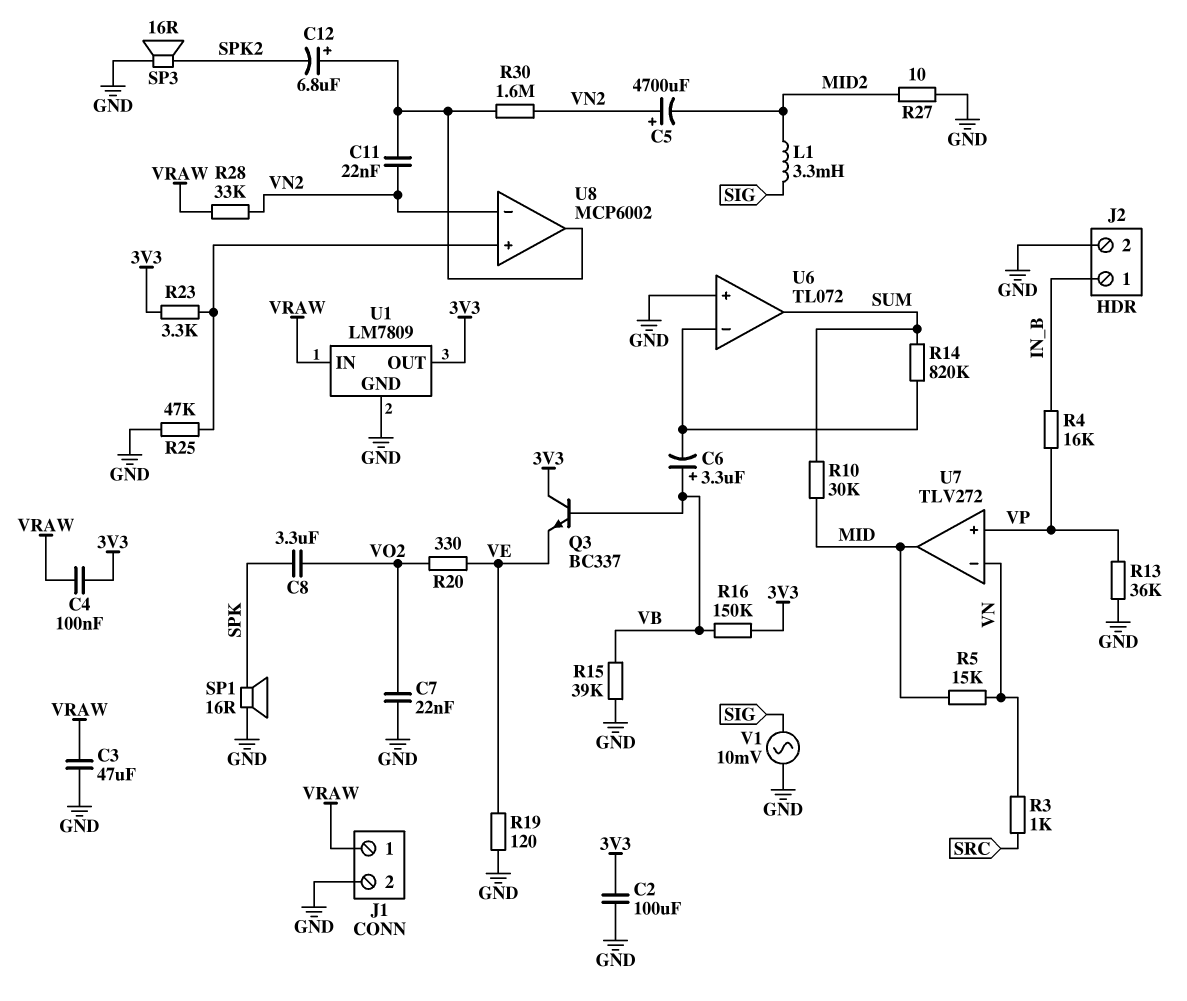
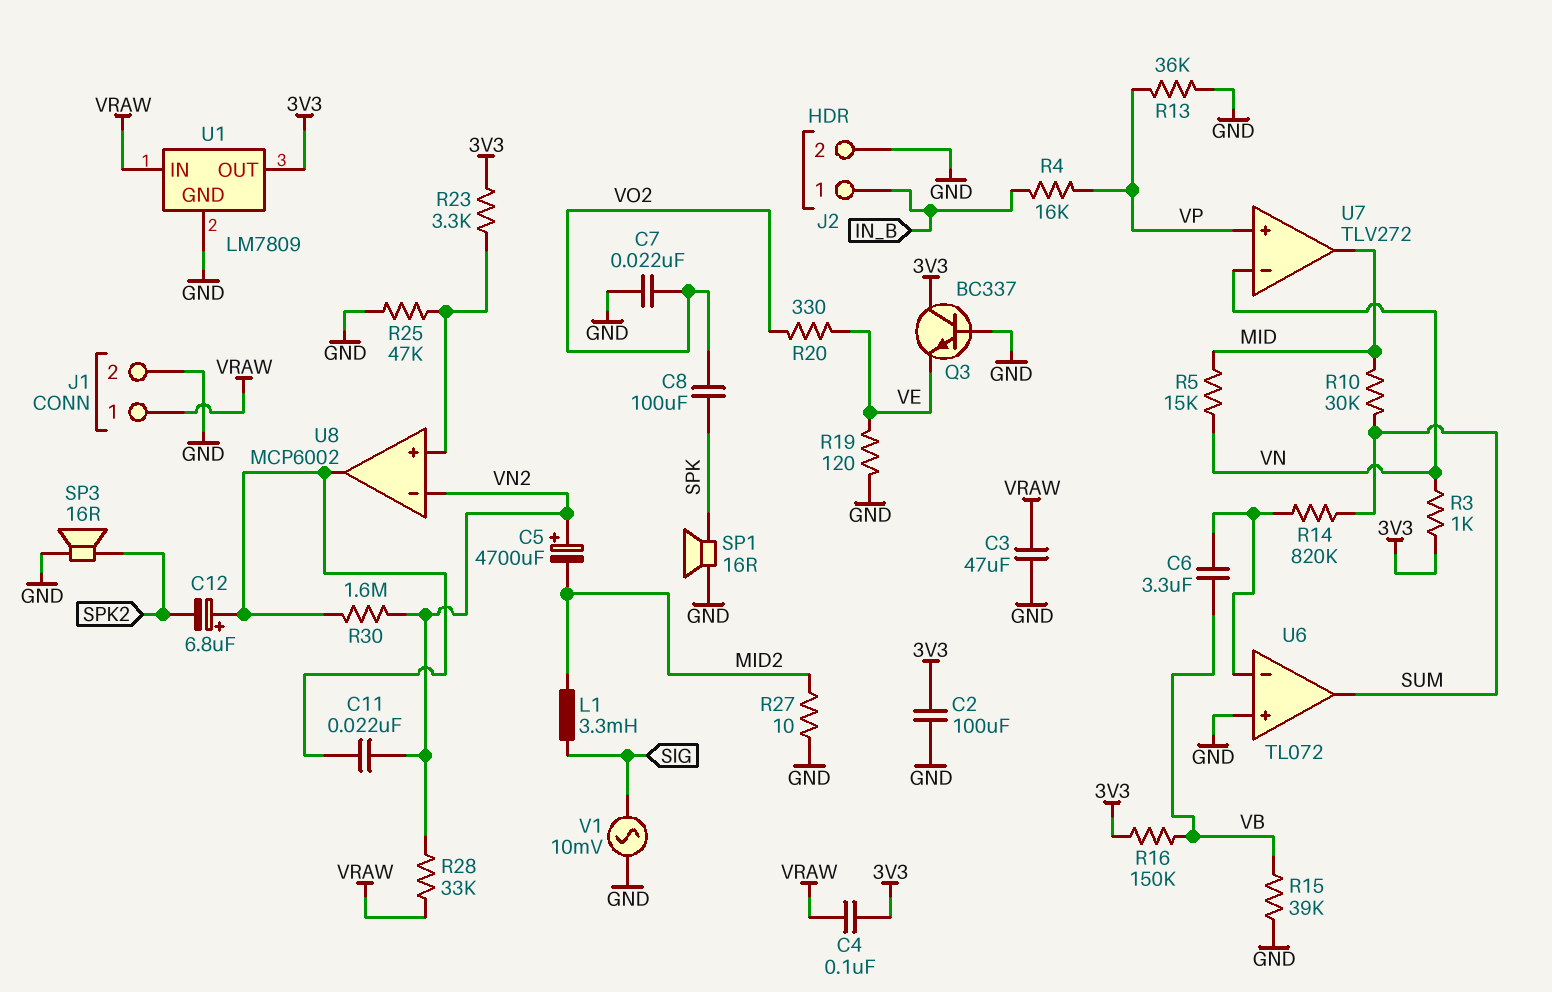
C6: 3.3uF (plus VB, minus U6/in-) -> 3.3uF (U6/in-, VB)
C8: 3.3uF (SPK, VO2) -> 100uF (SPK, VO2)
Q3: NPN BC337 (B VB, C 3V3, E VE) -> NPN BC337 (B GND, C 3V3, E VE)
R3: 1k (SRC, VN) -> 1k (3V3, VN)

